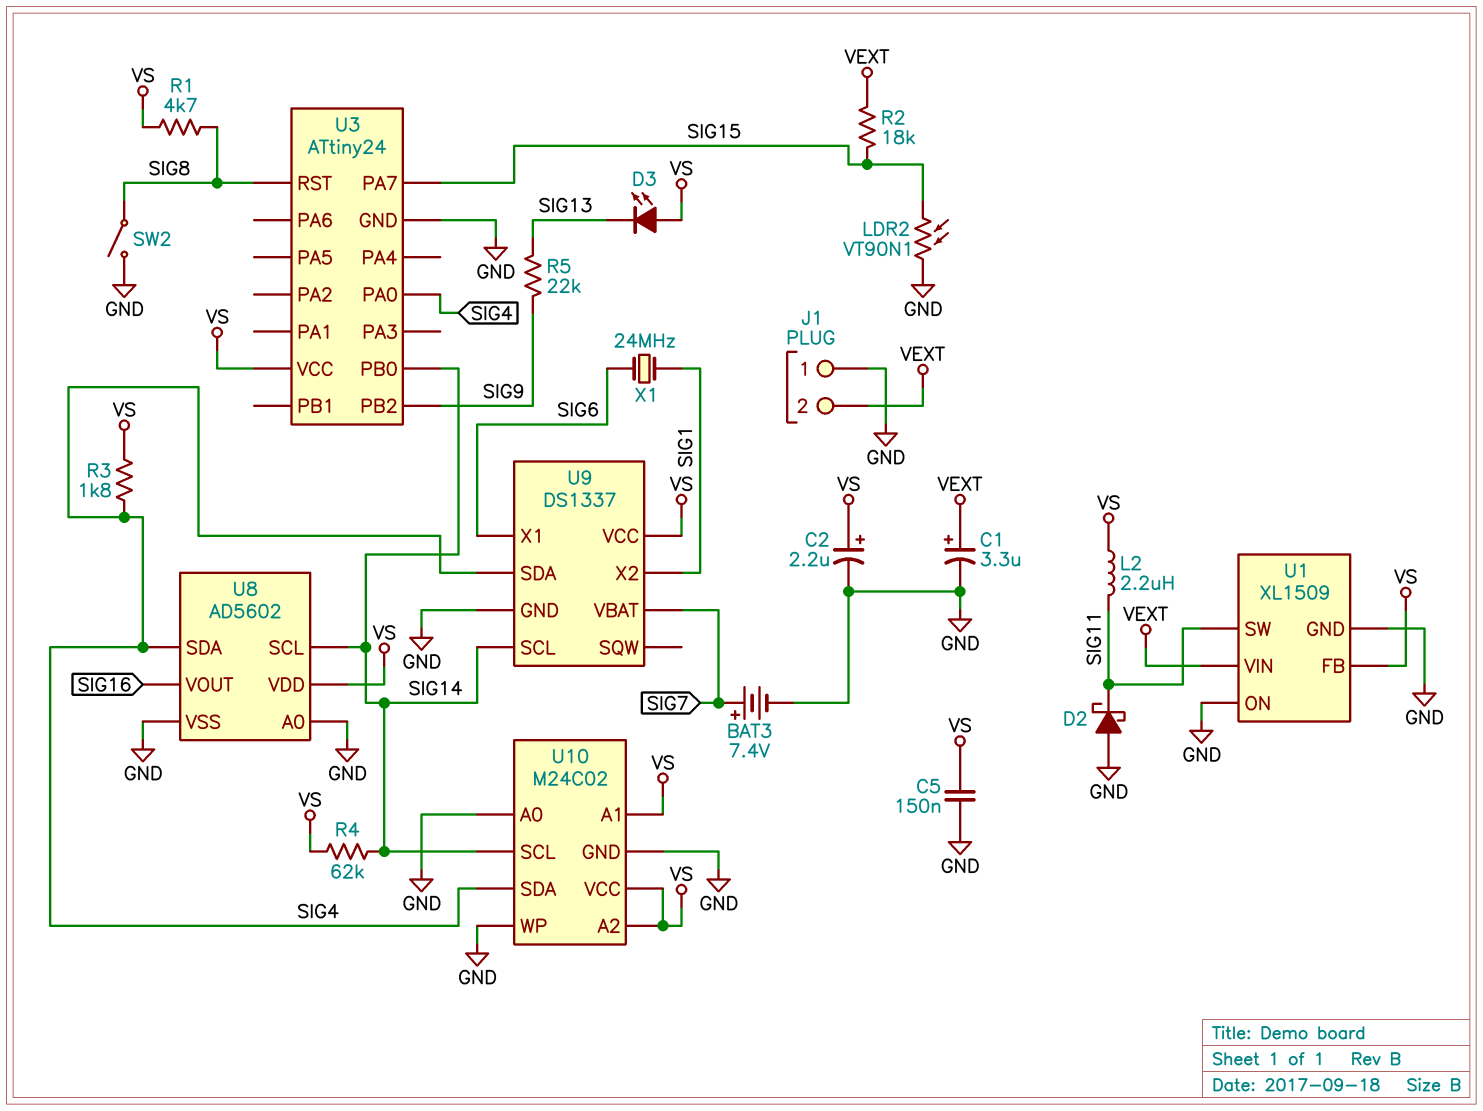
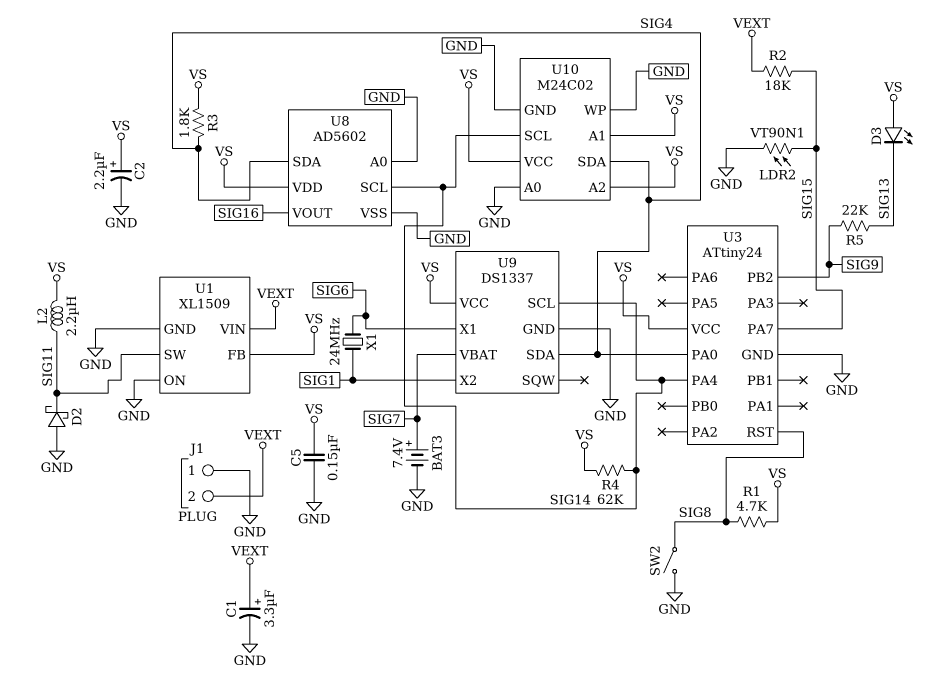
U3 pin PA4: none -> SIG14
U3 pin PB0: SIG14 -> none

